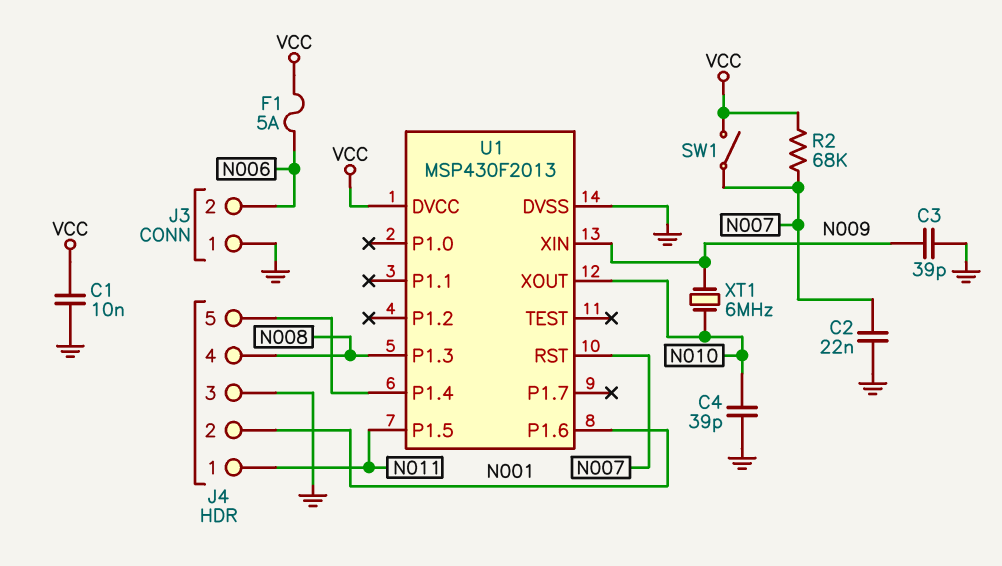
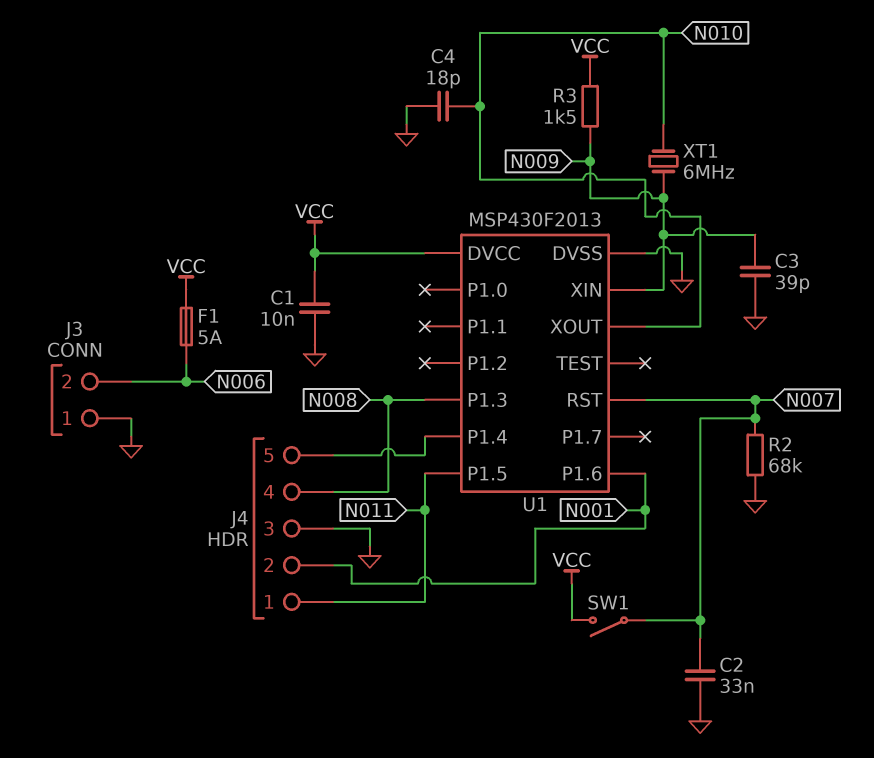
C2: 22nF (GND, N007) -> 33nF (GND, N007)
C4: 39pF (GND, N010) -> 18pF (GND, N010)
R2: 68k (N007, VCC) -> 68k (GND, N007)
R3: none -> 1.5k (N009, VCC)

